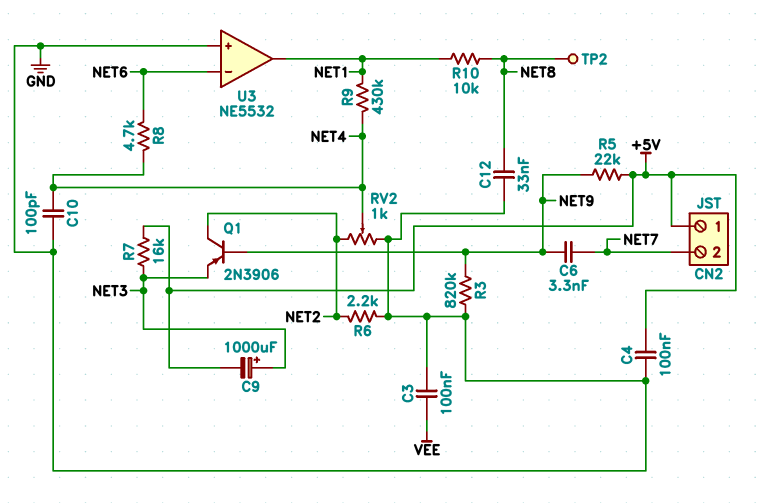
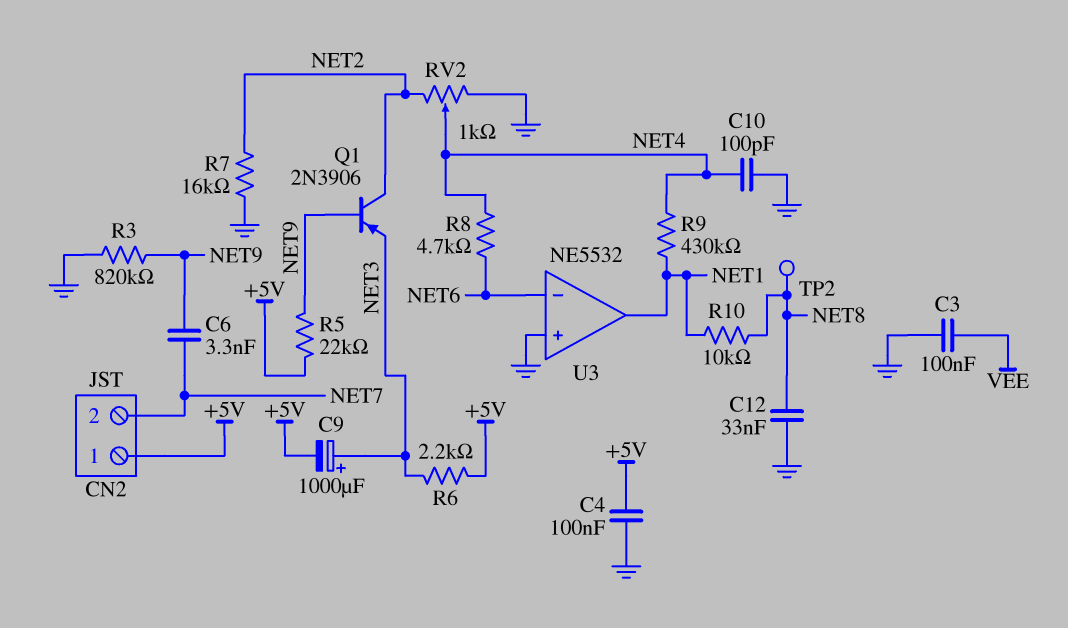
R6: 2.2k (GND, NET2) -> 2.2k (+5V, NET3)
R7: 16k (+5V, NET3) -> 16k (GND, NET2)

